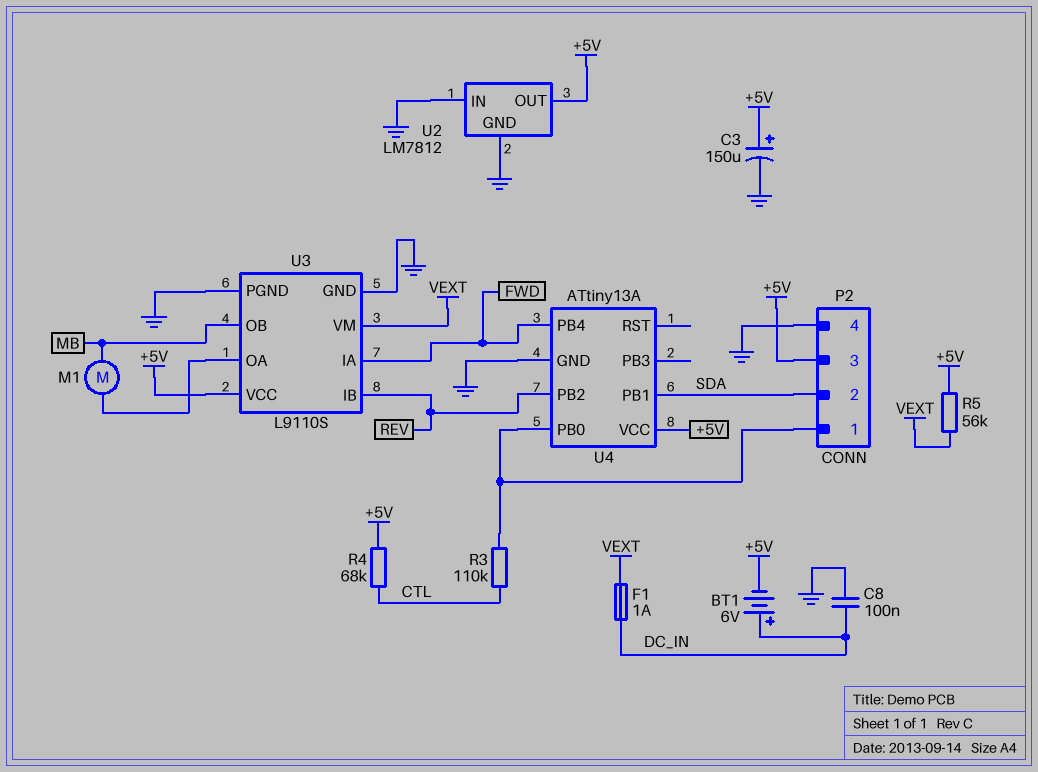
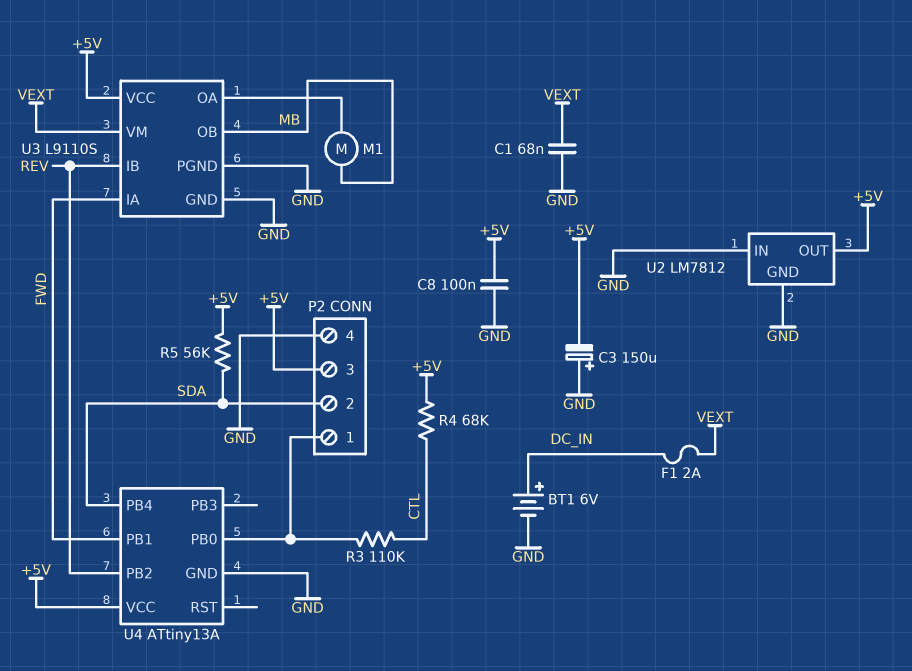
BT1: 6V (plus DC_IN, minus +5V) -> 6V (plus DC_IN, minus GND)
C1: none -> 68nF (GND, VEXT)
C3: 150uF (plus +5V, minus GND) -> 150uF (plus GND, minus +5V)
C8: 100nF (DC_IN, GND) -> 100nF (+5V, GND)
F1: 1A (DC_IN, VEXT) -> 2A (DC_IN, VEXT)
R5: 56k (+5V, VEXT) -> 56k (+5V, SDA)
U4 pin PB1: SDA -> FWD
U4 pin PB4: FWD -> SDA

